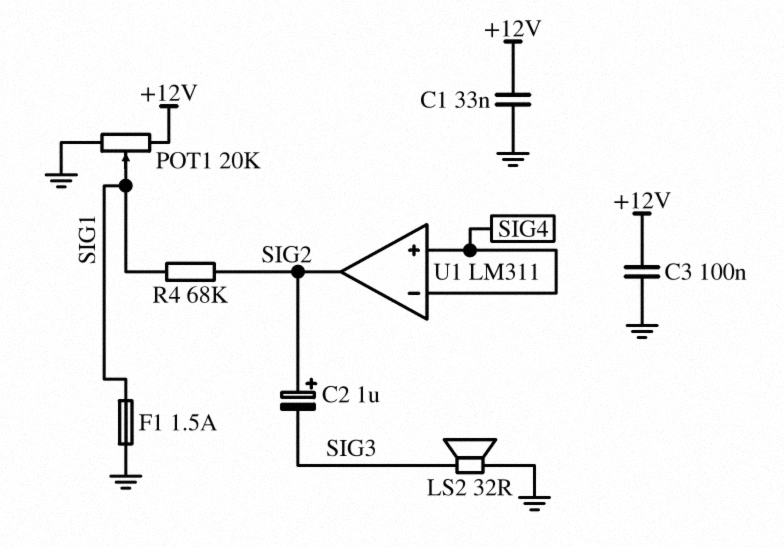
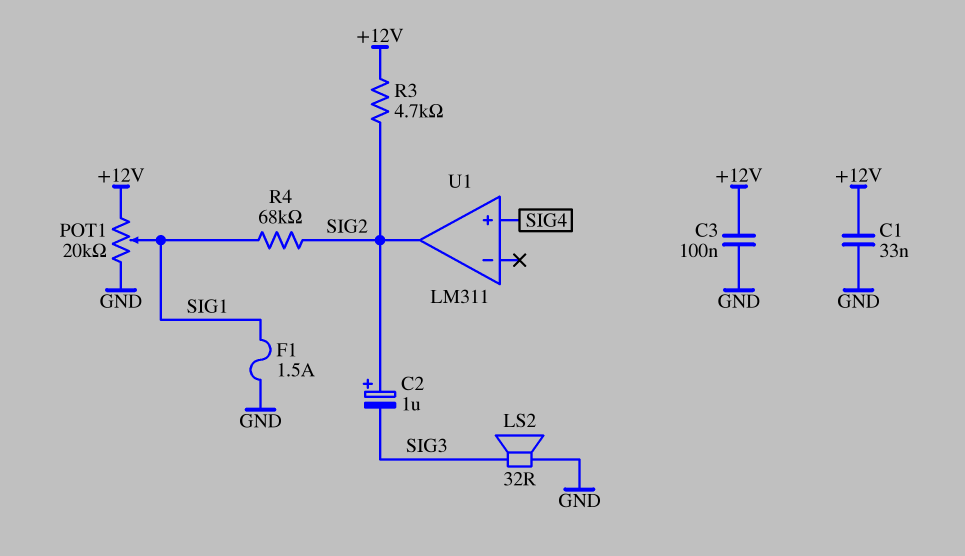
R3: none -> 4.7k (+12V, SIG2)
U1 pin in-: SIG4 -> none

